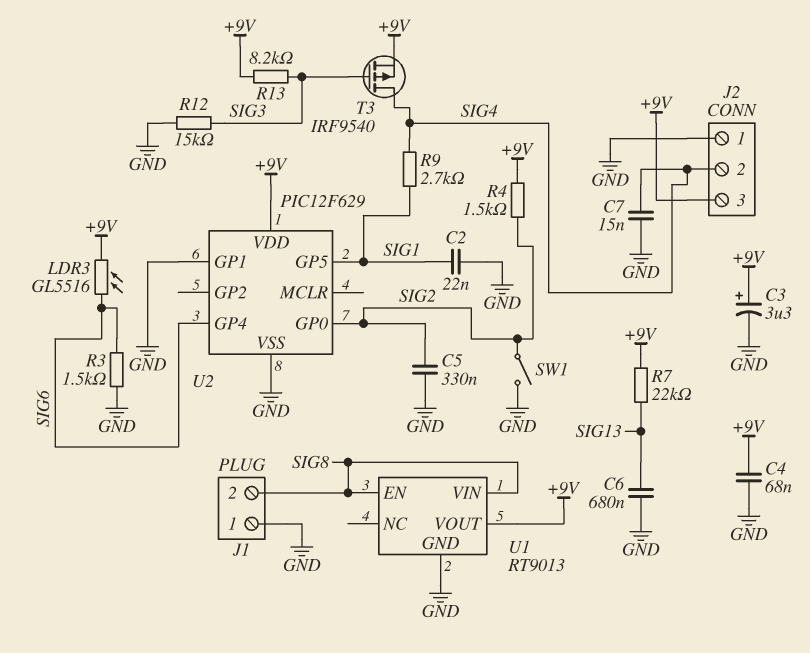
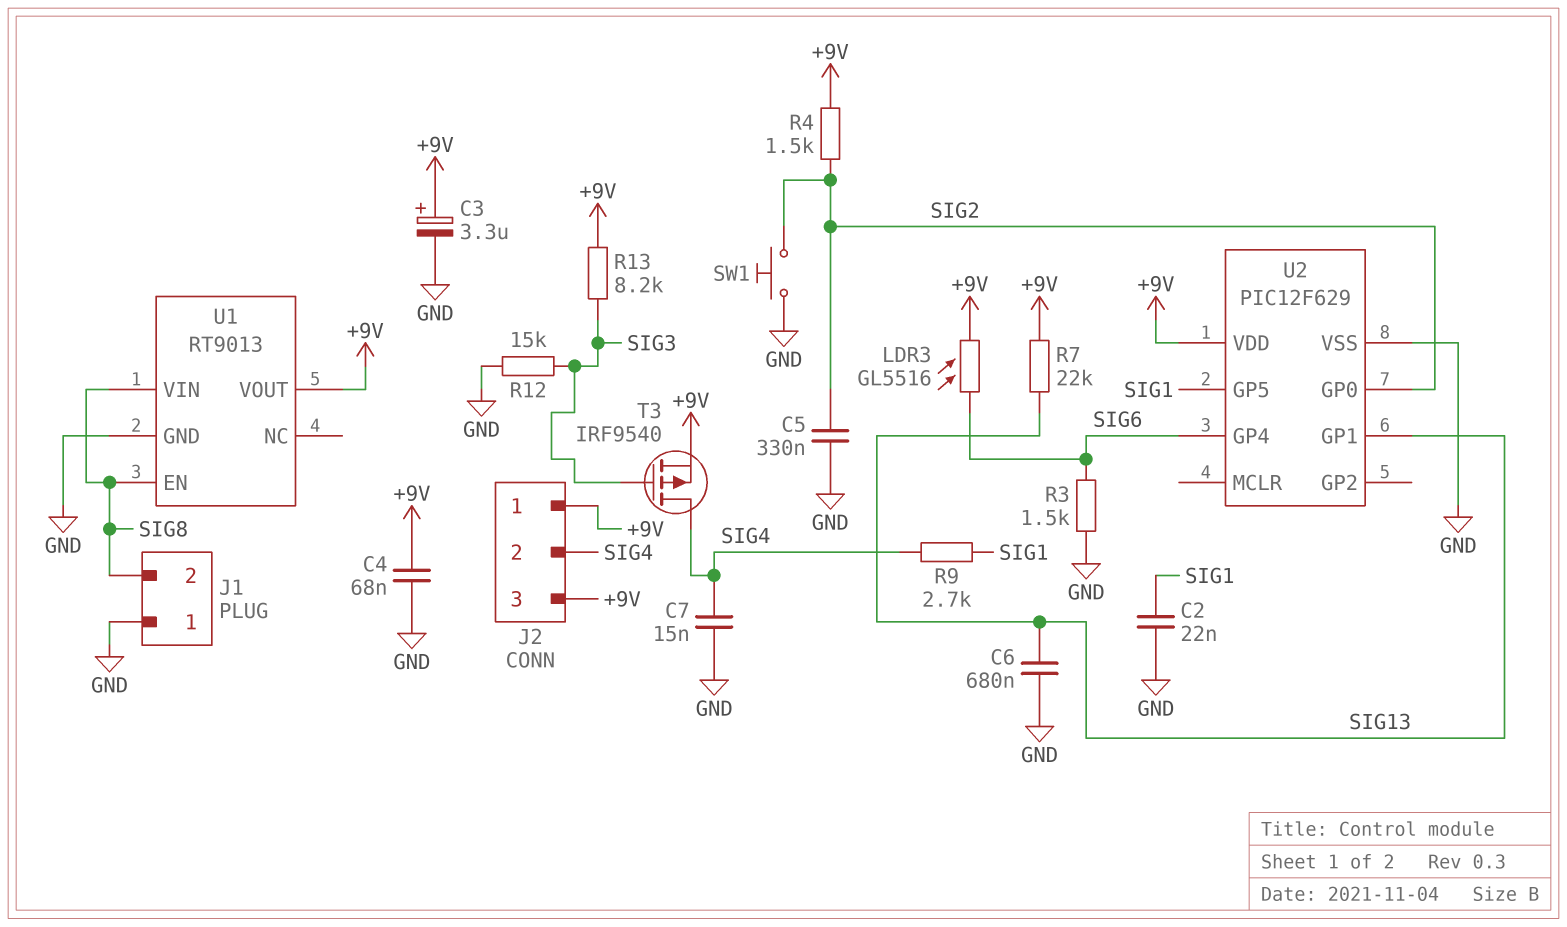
J2 pin 1: GND -> +9V
SW1: switch (GND, SIG2) -> button (GND, SIG2)
U2 pin GP1: GND -> SIG13

